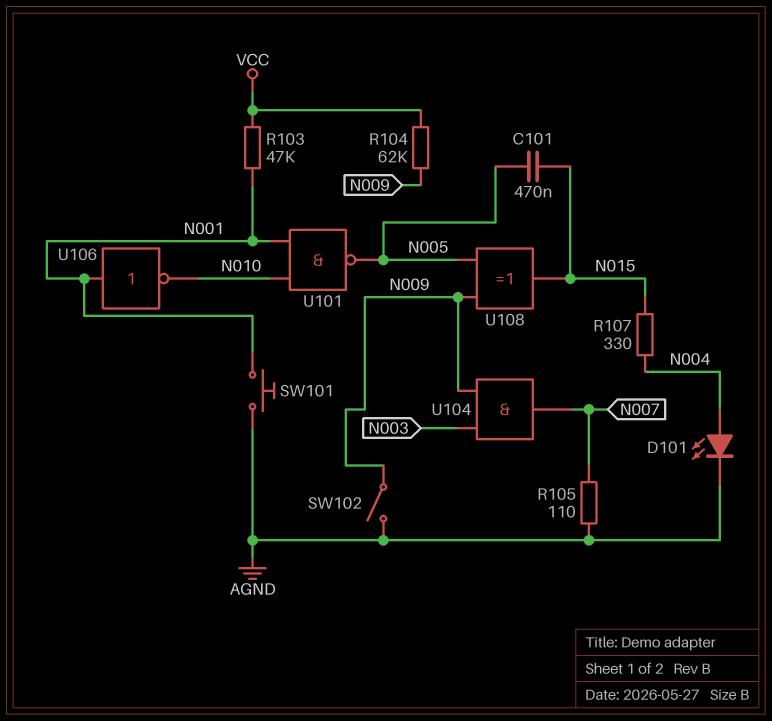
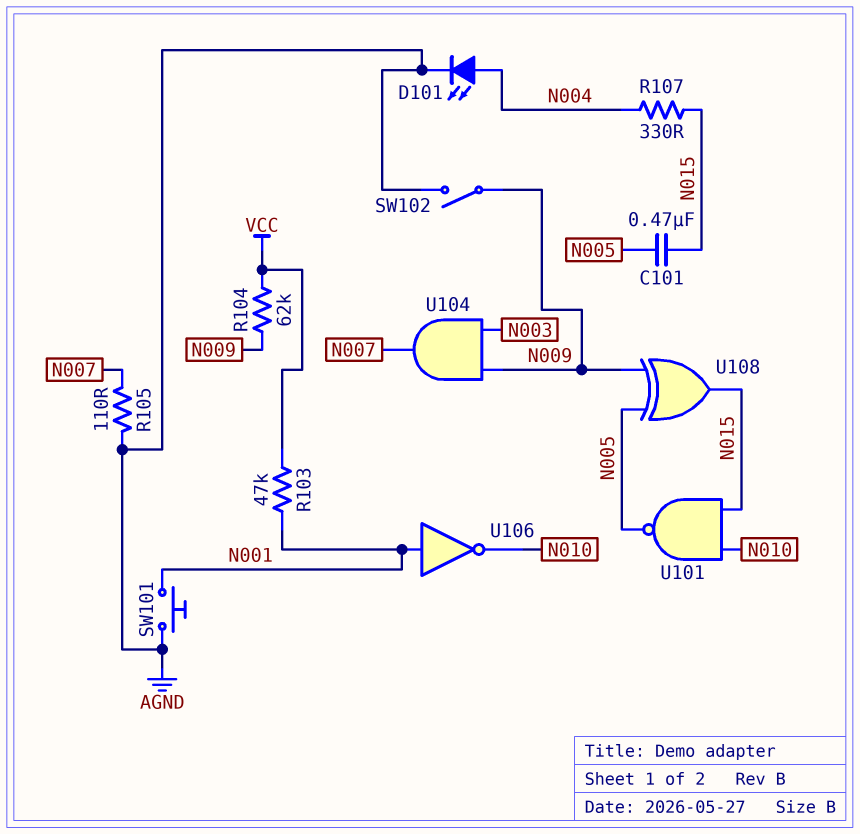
U101: NAND (in N001, in N010, out N005) -> NAND (in N010, in N015, out N005)

